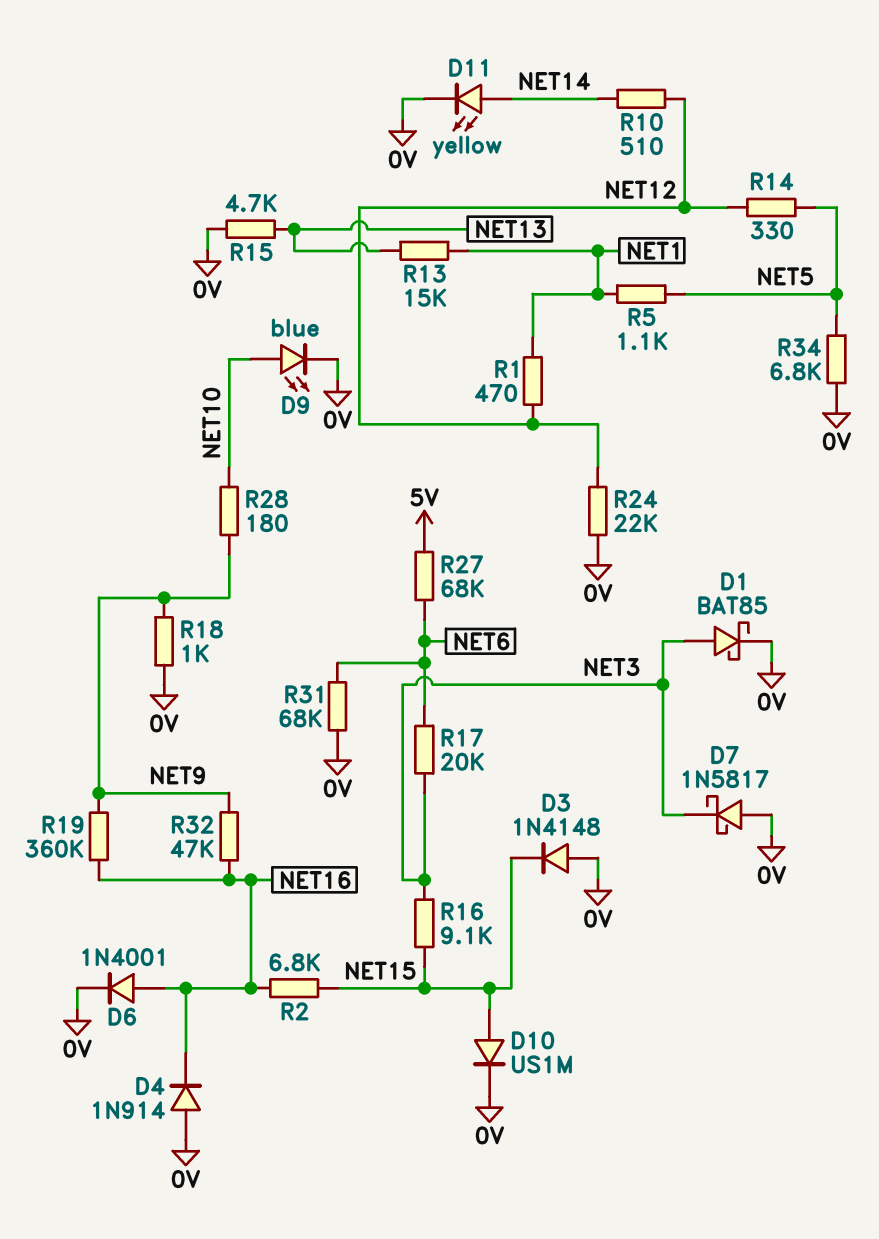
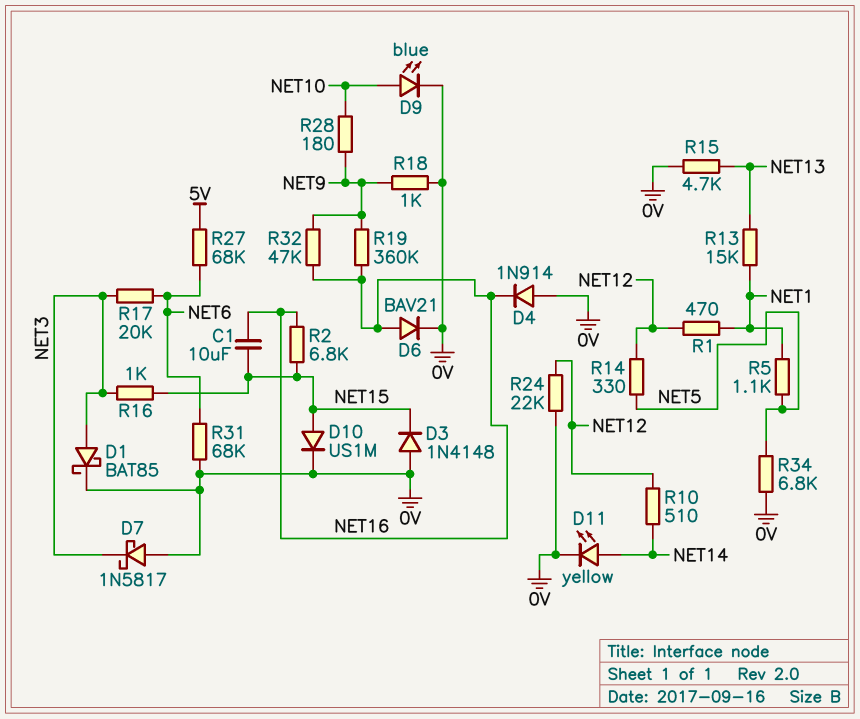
C1: none -> 10uF (NET15, NET16)
D6: diode 1N4001 (A NET16, K 0V) -> diode BAV21 (A NET16, K 0V)
R16: 9.1k (NET3, NET15) -> 1k (NET3, NET15)

